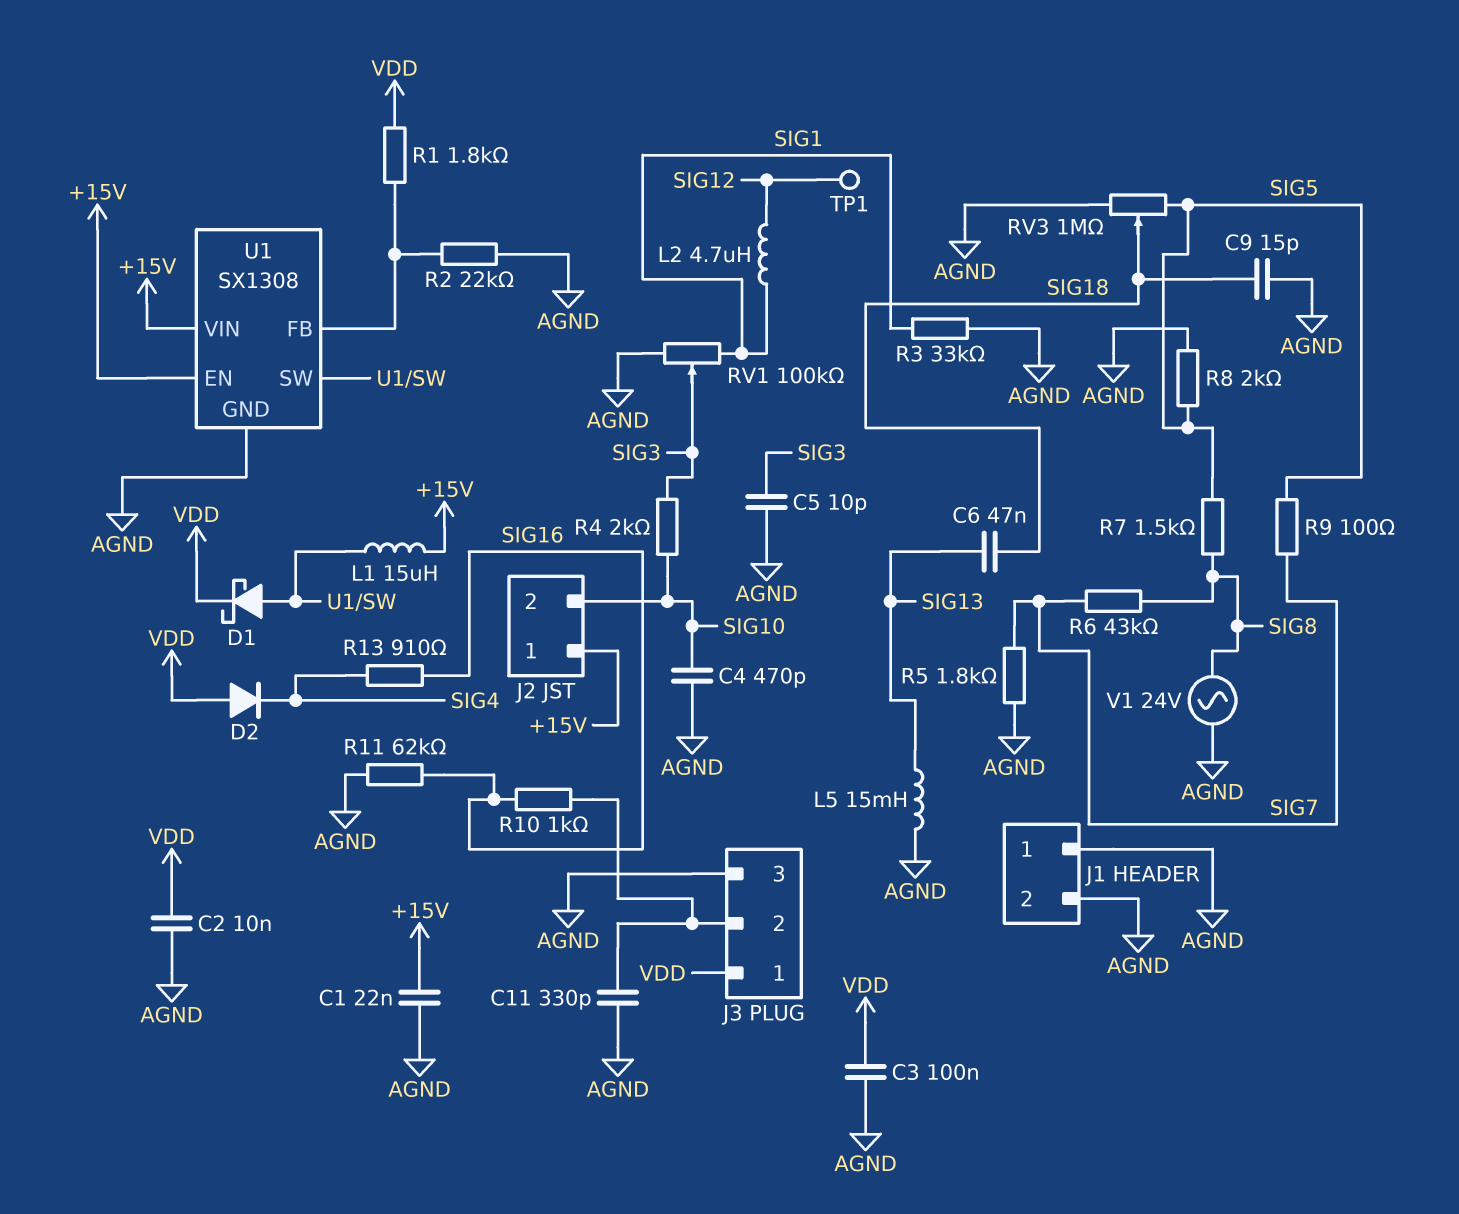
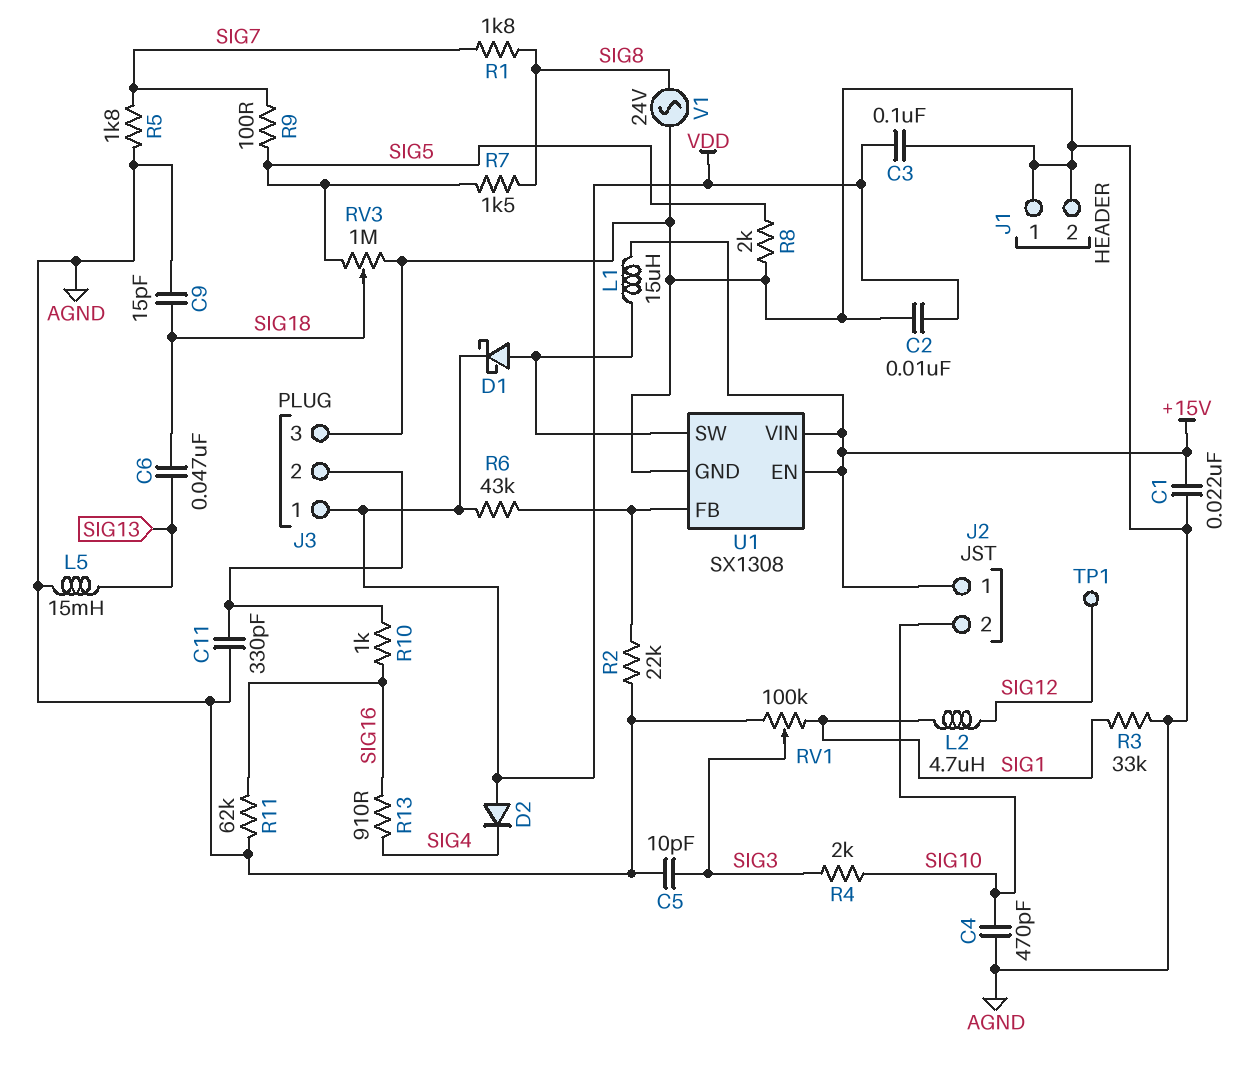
R1: 1.8k (U1/FB, VDD) -> 1.8k (SIG7, SIG8)
R6: 43k (SIG7, SIG8) -> 43k (U1/FB, VDD)

